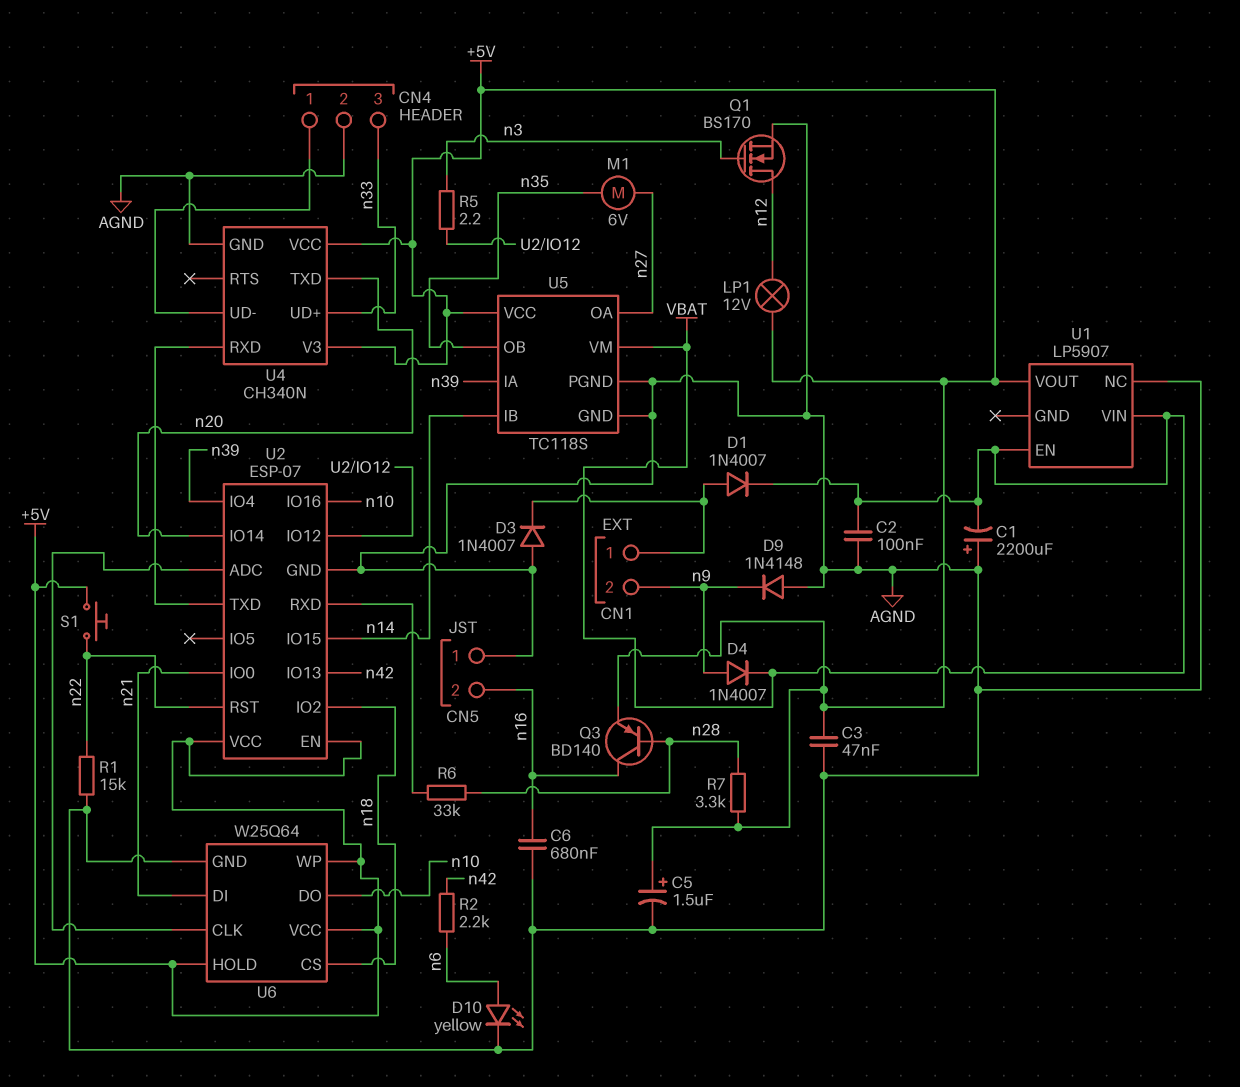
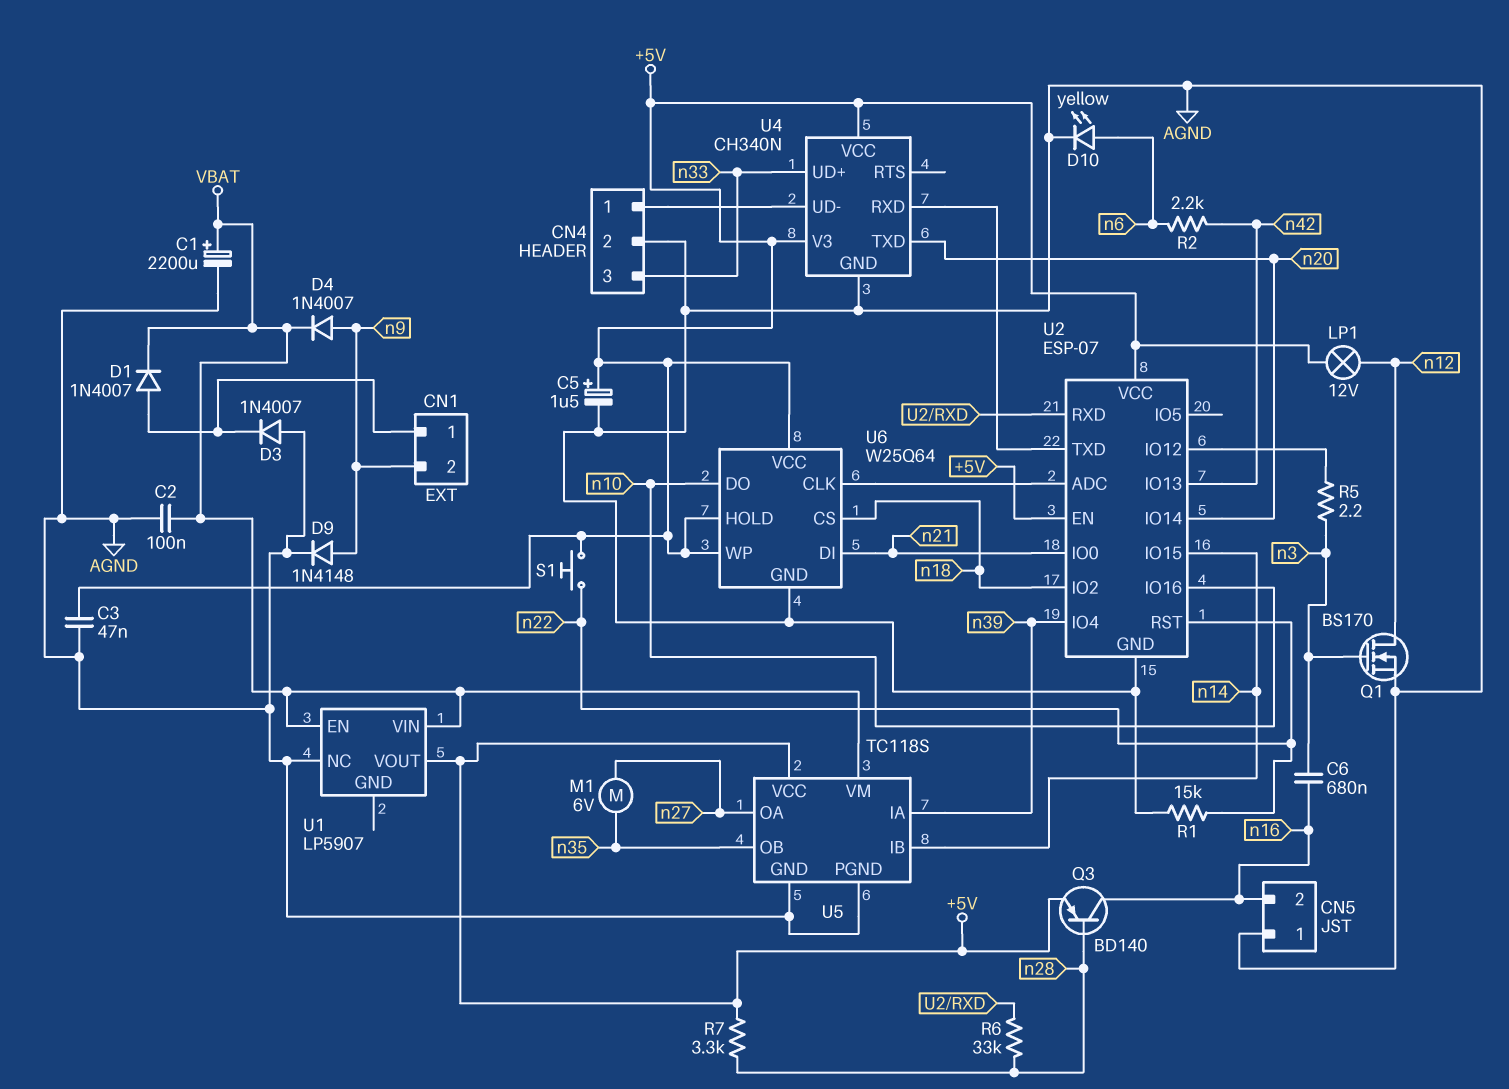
C1: 2200uF (plus AGND, minus VBAT) -> 2200uF (plus VBAT, minus AGND)
C6: 680nF (AGND, n16) -> 680nF (n3, n16)
D9: diode 1N4148 (A AGND, K n9) -> diode 1N4148 (A n9, K AGND)

